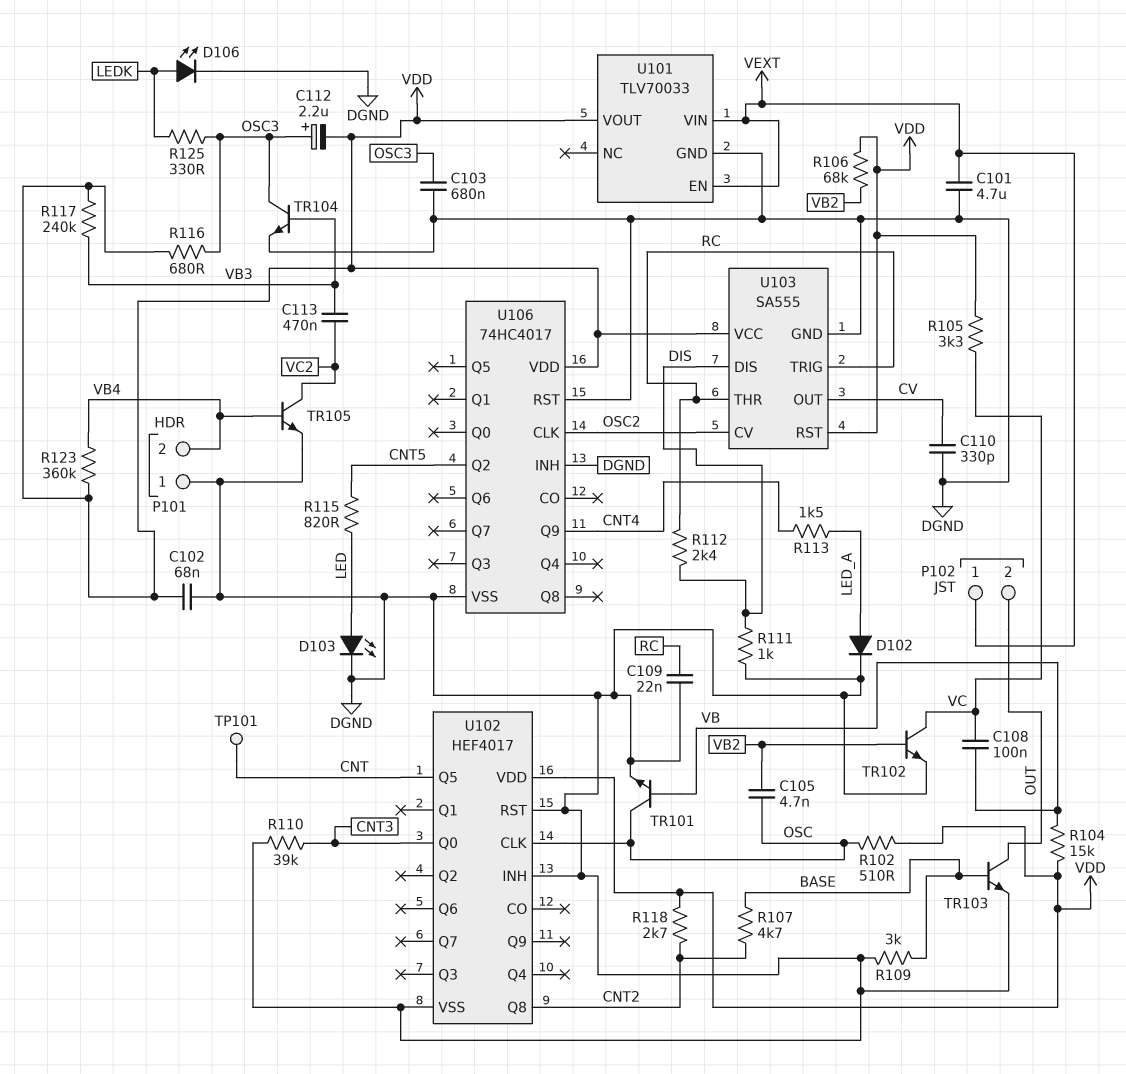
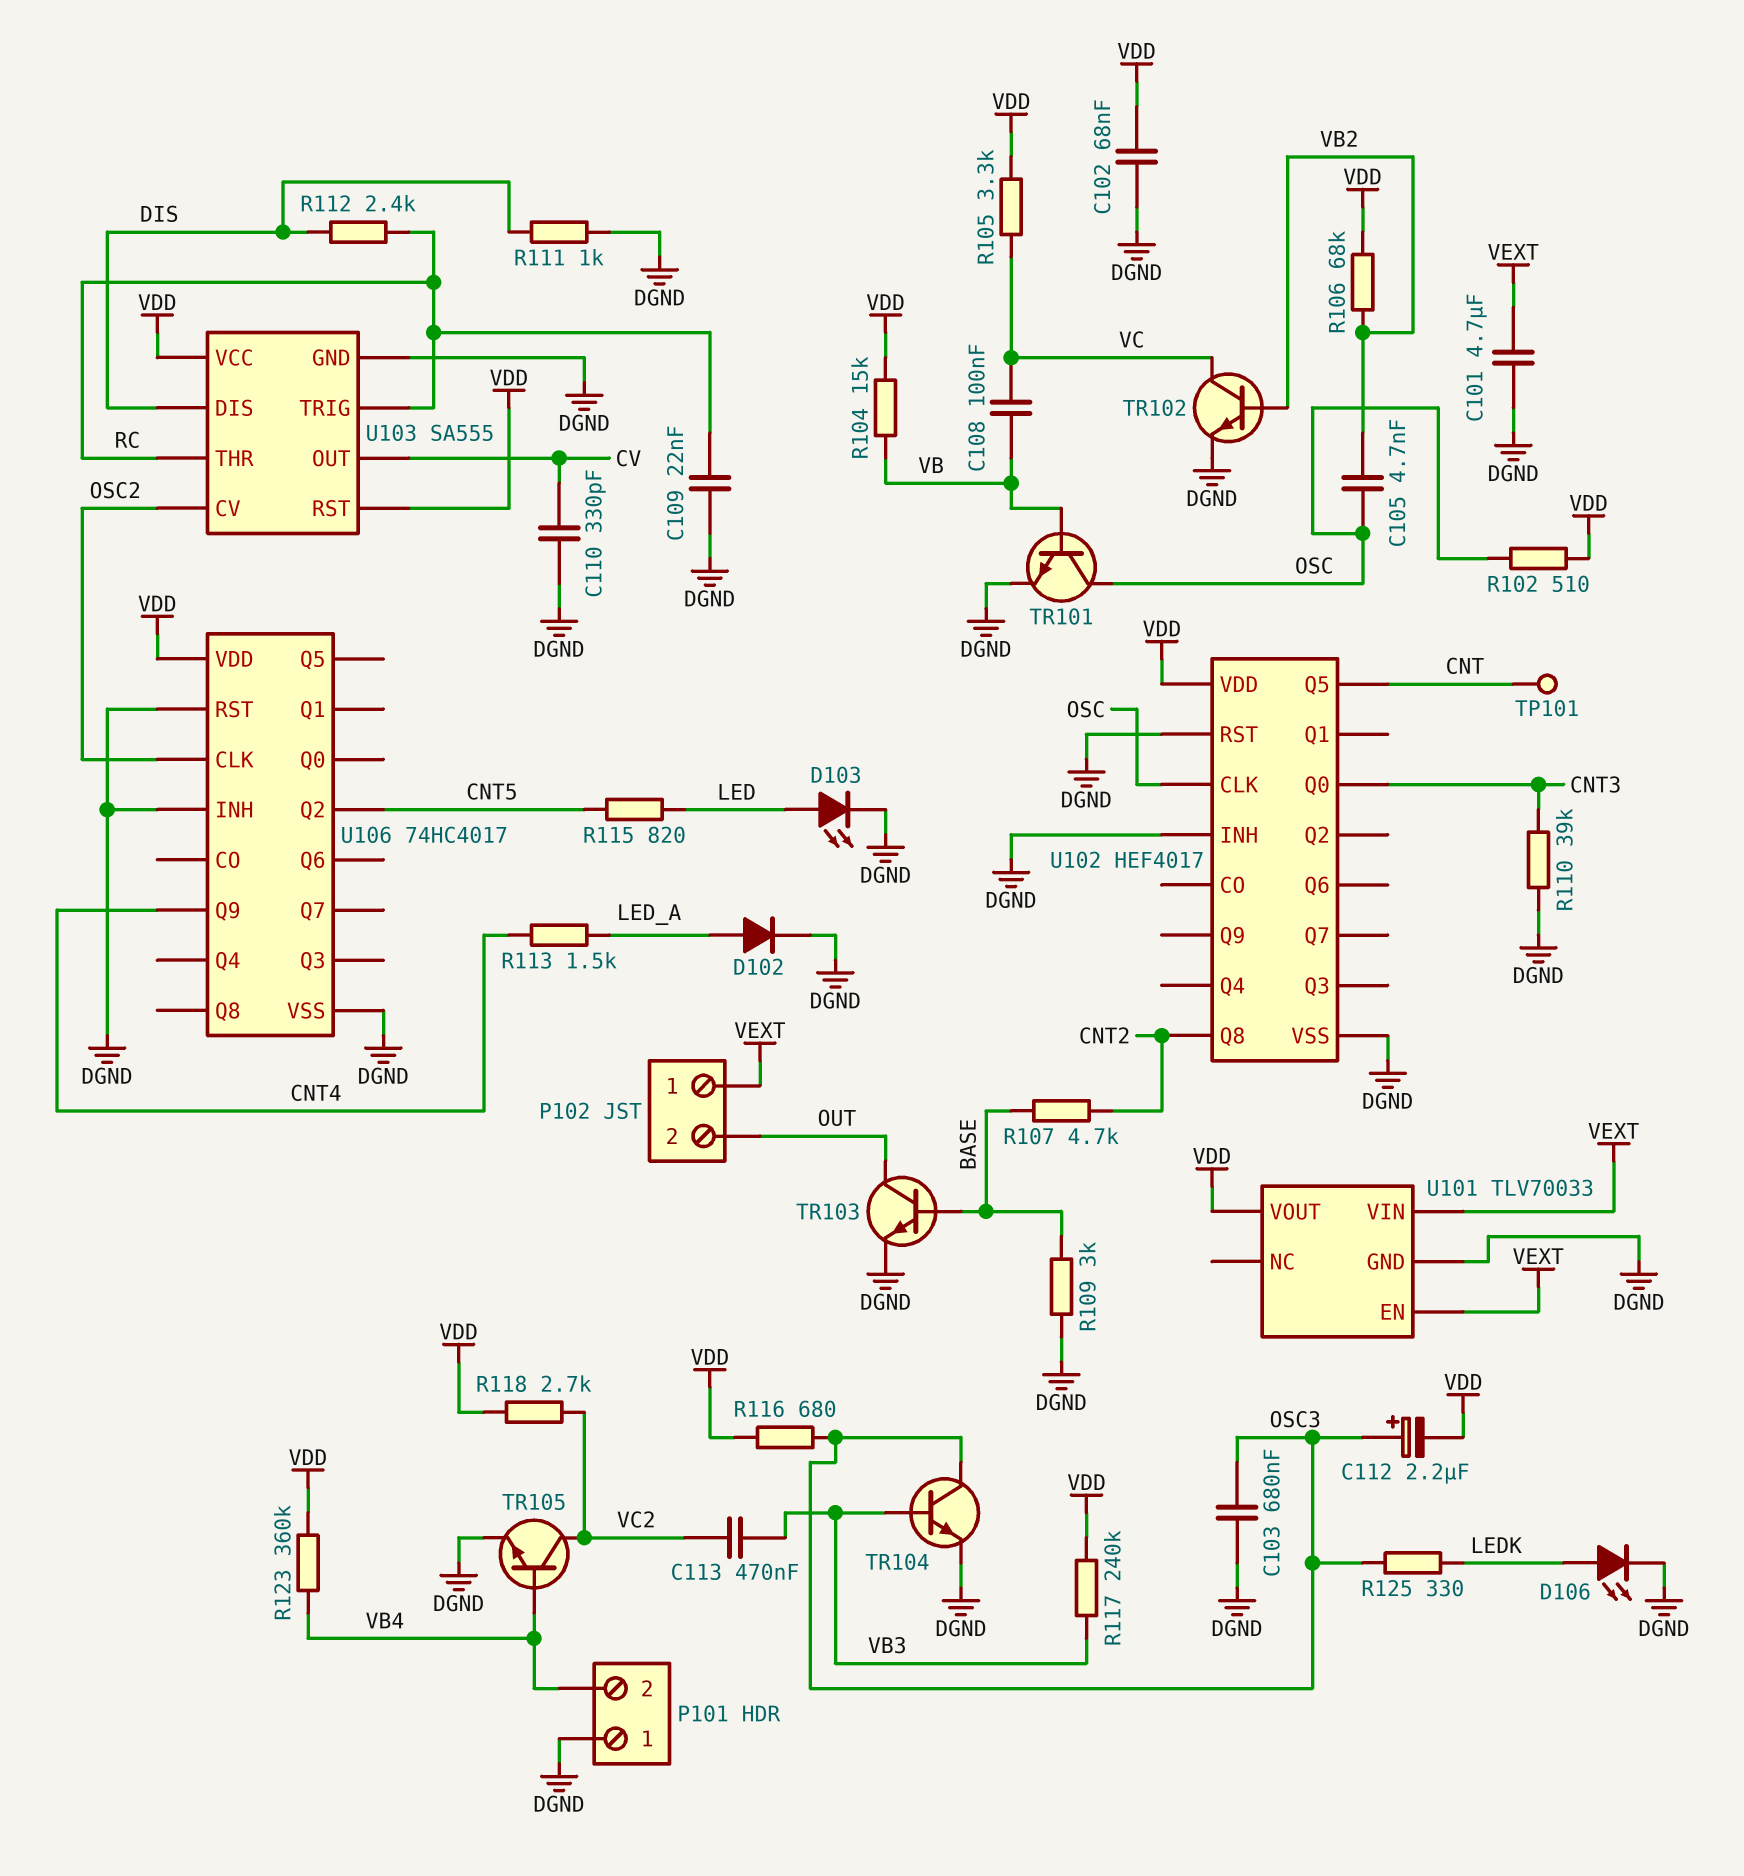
R118: 2.7k (CNT2, VDD) -> 2.7k (VC2, VDD)

